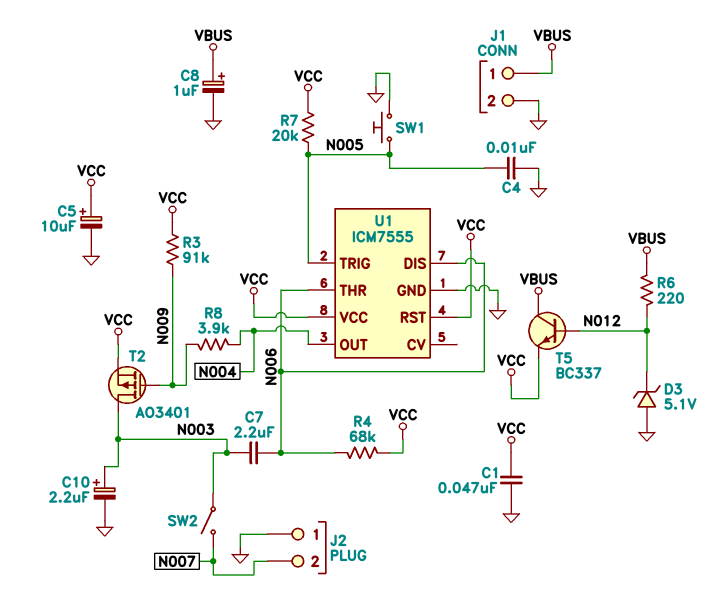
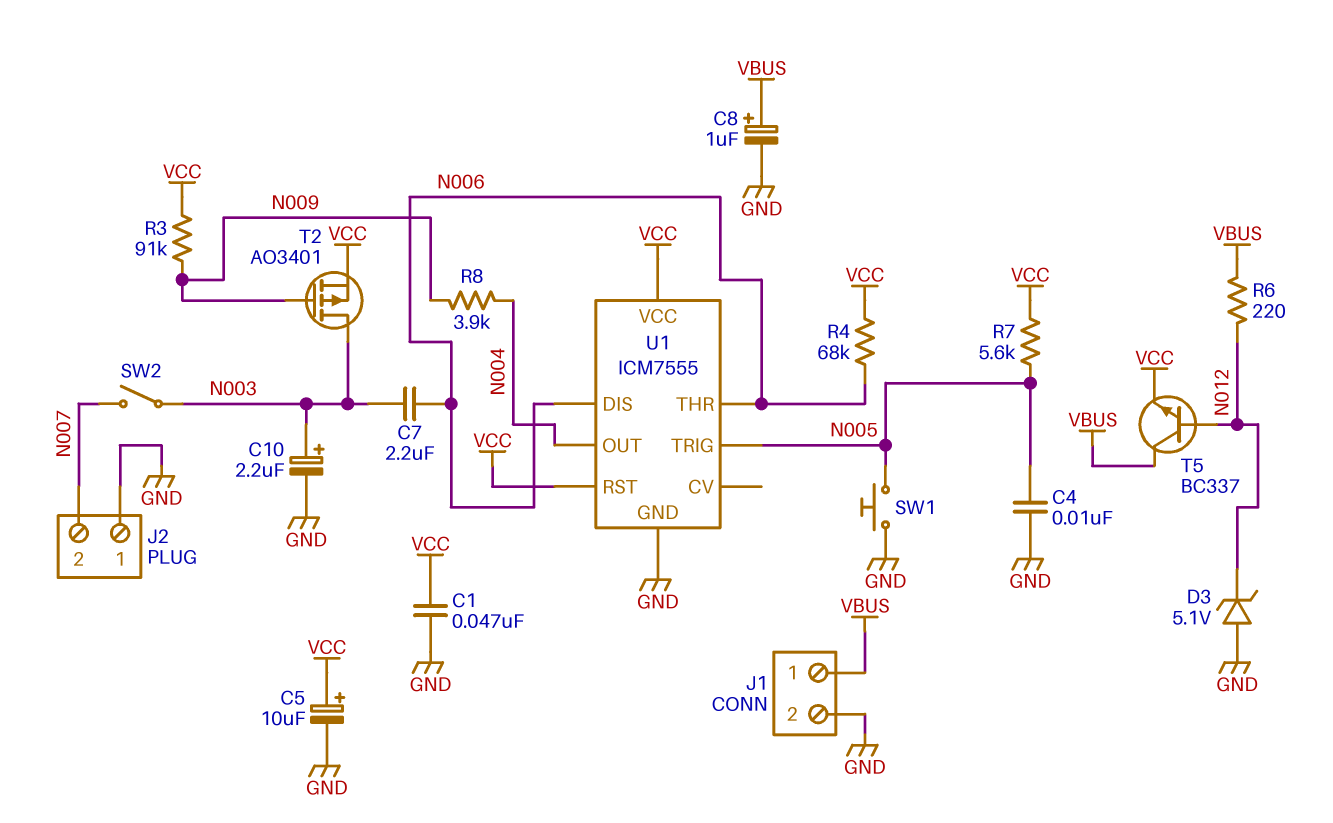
R7: 20k (N005, VCC) -> 5.6k (N005, VCC)

